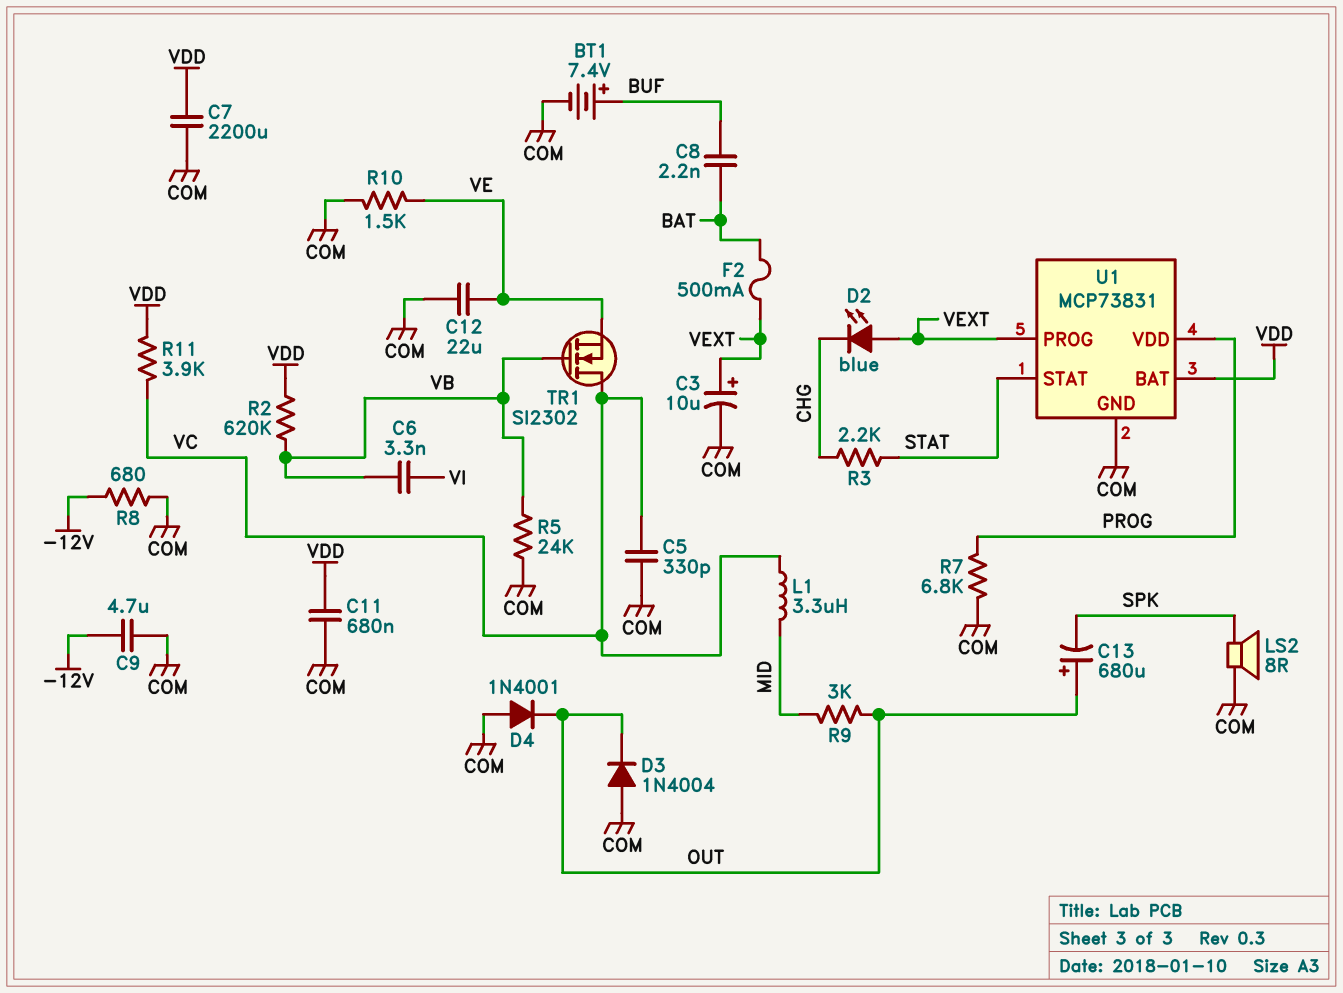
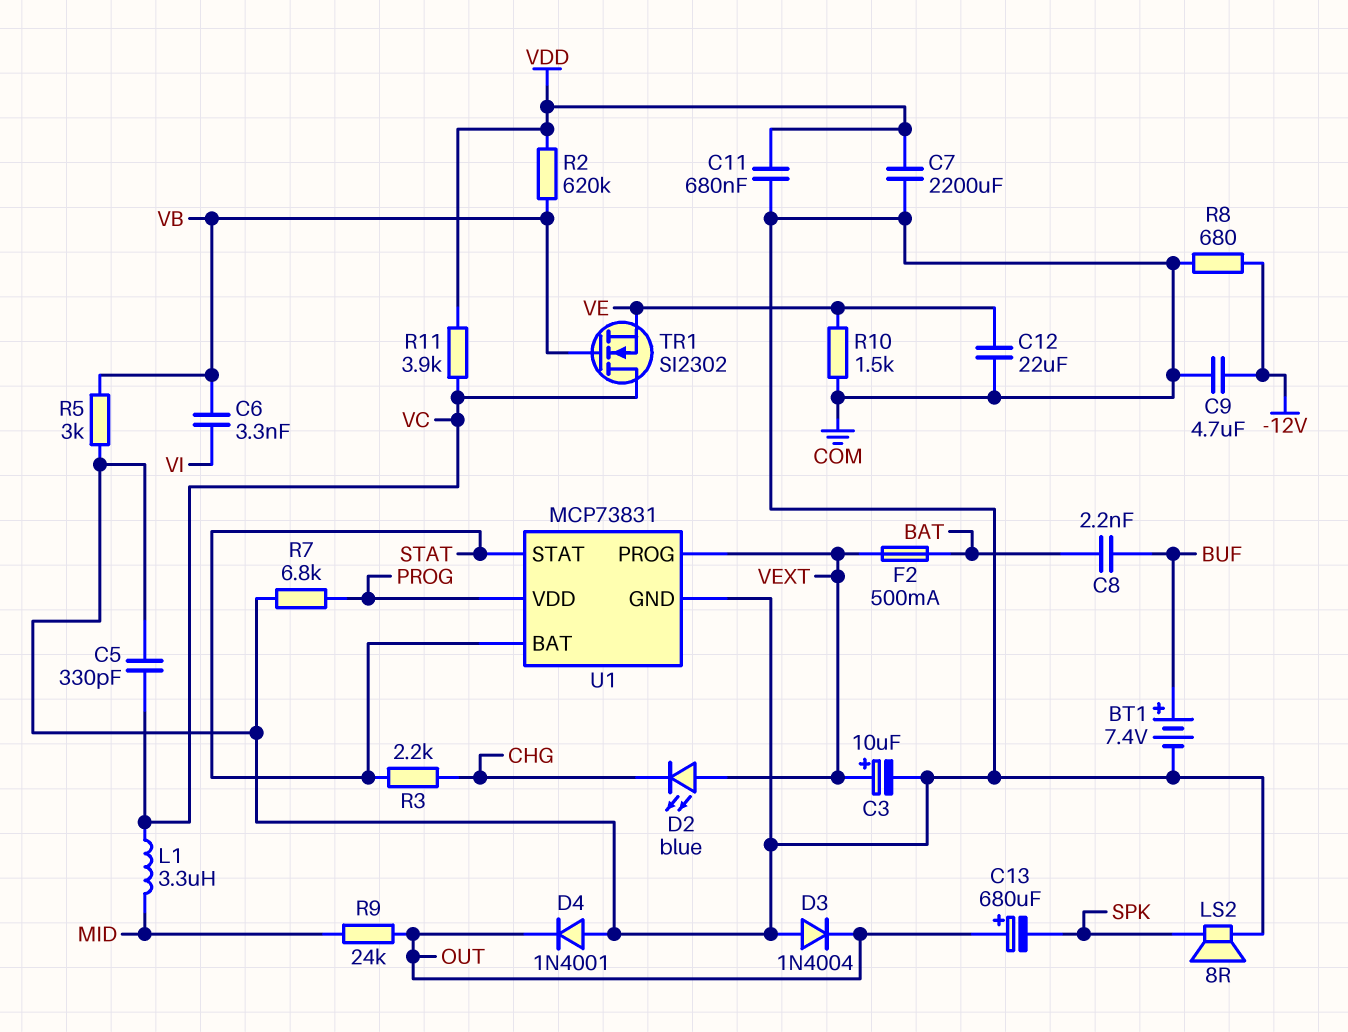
R5: 24k (COM, VB) -> 3k (COM, VB)
R9: 3k (MID, OUT) -> 24k (MID, OUT)
U1 pin BAT: VDD -> STAT

